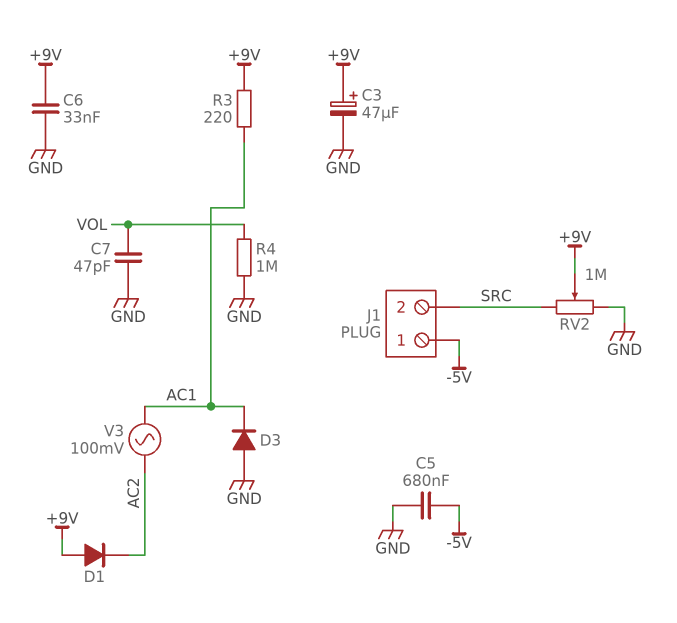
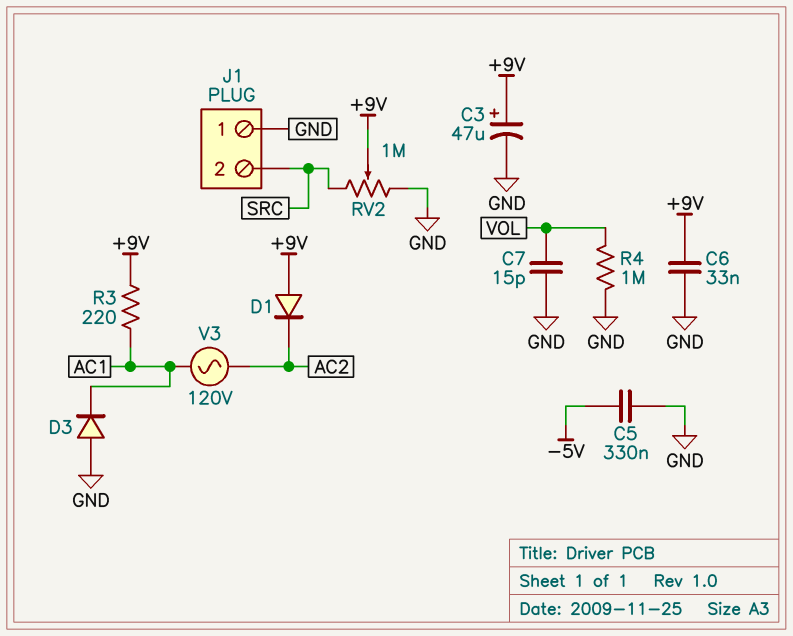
C5: 680nF (-5V, GND) -> 330nF (-5V, GND)
C7: 47pF (GND, VOL) -> 15pF (GND, VOL)
J1 pin 1: -5V -> GND
V3: AC 100mV (AC1, AC2) -> AC 120V (AC1, AC2)

